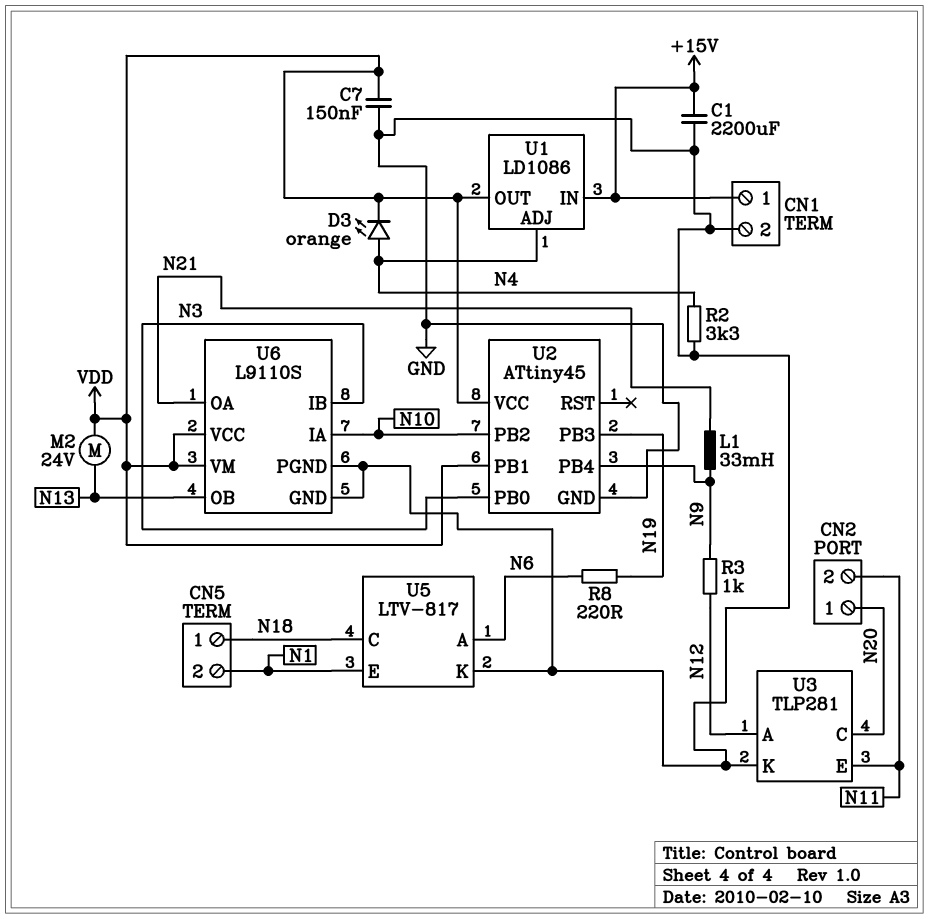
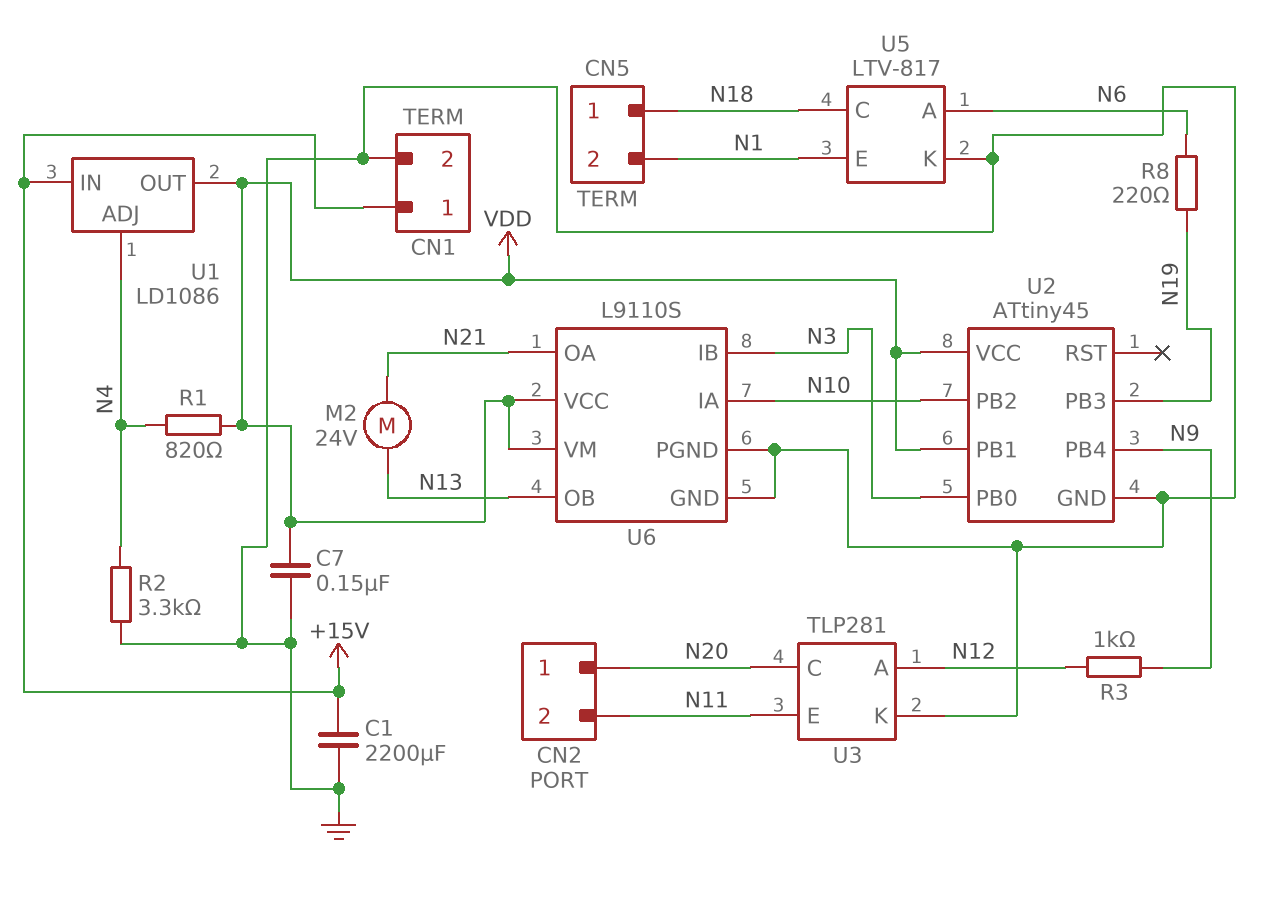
D3: LED orange (A N4, K VDD) -> none
L1: 33mH (N9, N21) -> none
M2: motor 24V (N13, VDD) -> motor 24V (N13, N21)
R1: none -> 820 (N4, VDD)

